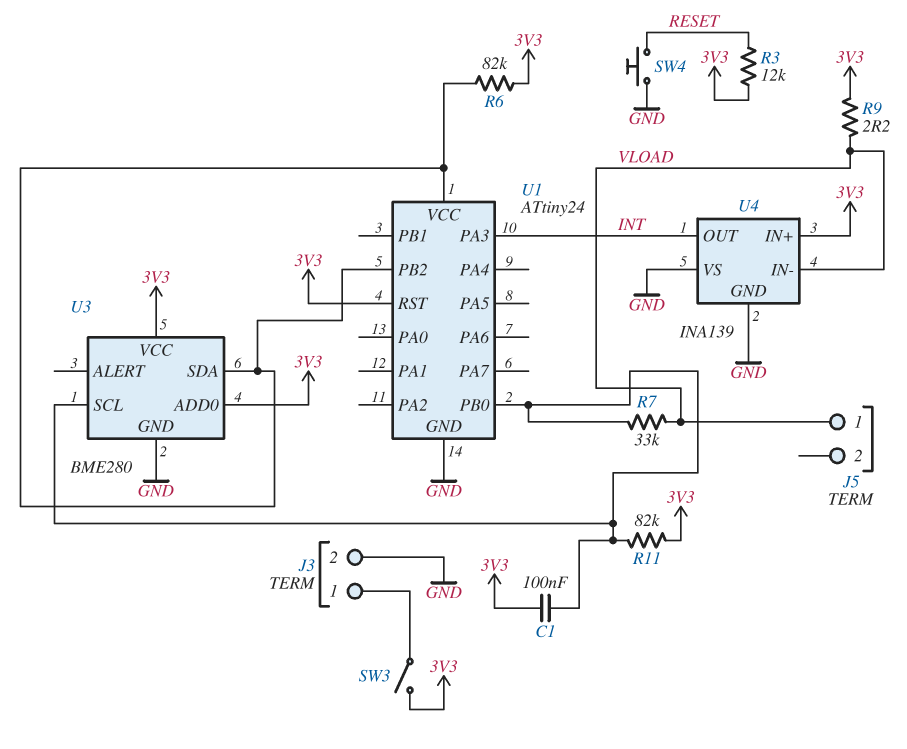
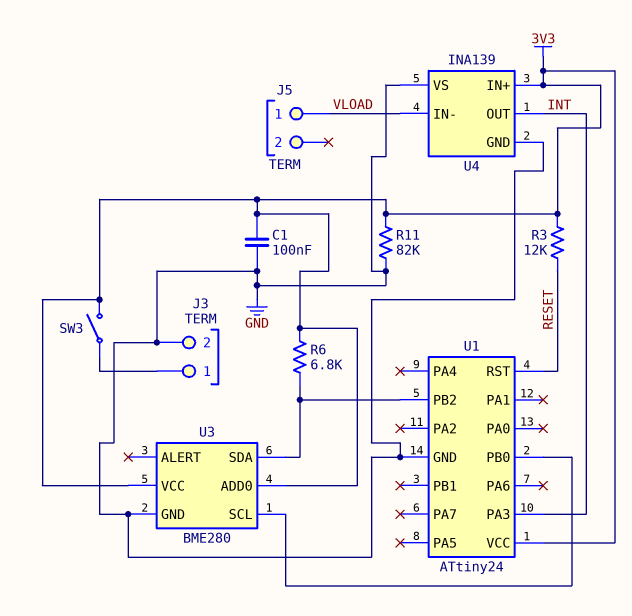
C1: 100nF (3V3, U1/PB0) -> 100nF (3V3, GND)
R6: 82k (3V3, U1/PB2) -> 6.8k (3V3, U1/PB2)
R7: 33k (U1/PB0, VLOAD) -> none
R9: 2.2 (3V3, VLOAD) -> none
R11: 82k (3V3, U1/PB0) -> 82k (3V3, GND)
SW4: button (GND, RESET) -> none
U1 pin RST: 3V3 -> RESET
U1 pin VCC: U1/PB2 -> 3V3

